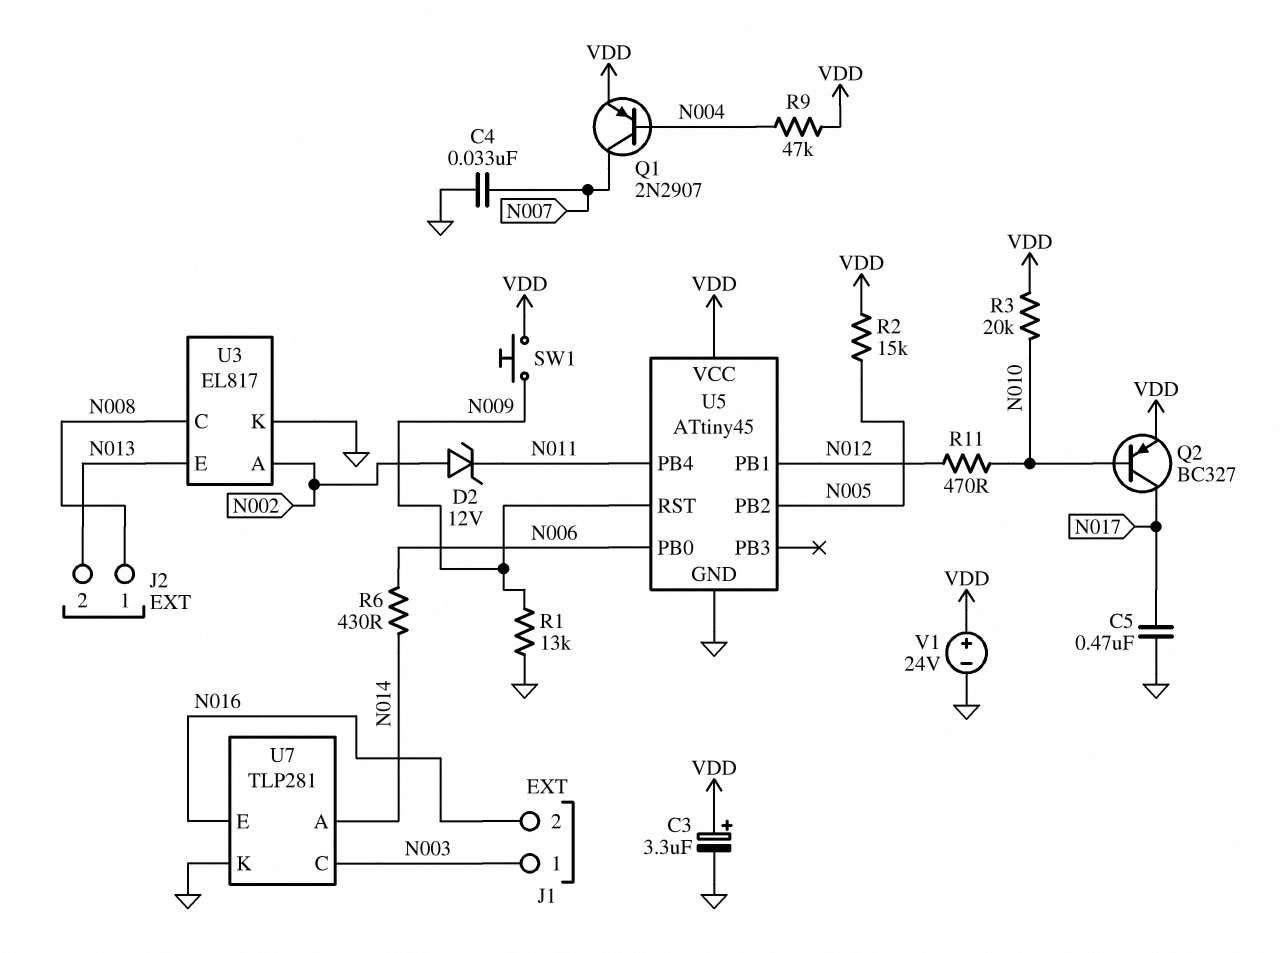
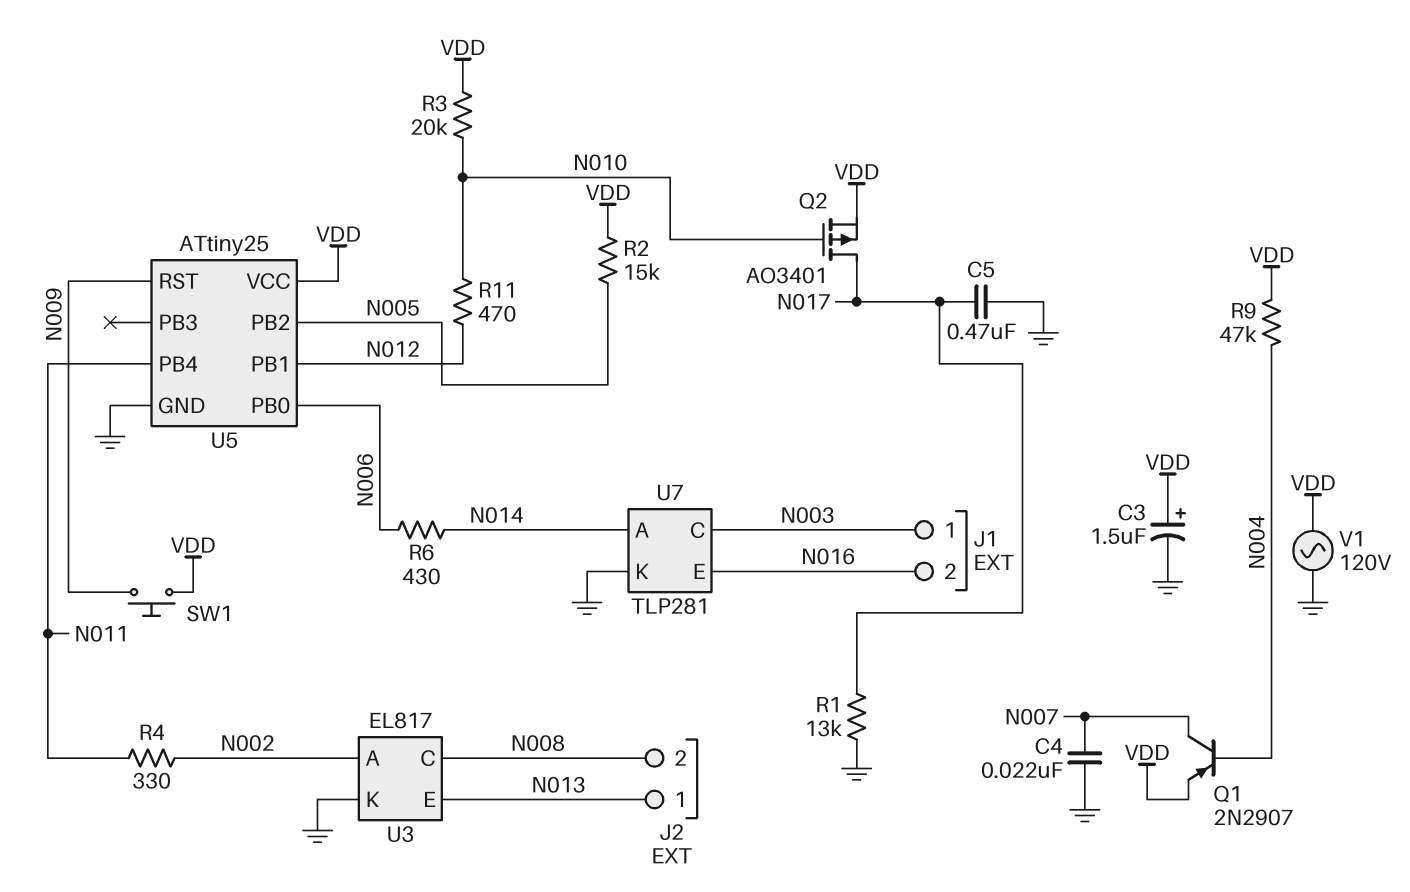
C3: 3.3uF (plus VDD, minus GND) -> 1.5uF (plus VDD, minus GND)
C4: 33nF (GND, N007) -> 22nF (GND, N007)
D2: zener 12V (A N002, K N011) -> none
J2 pin 1: N008 -> N013
J2 pin 2: N013 -> N008
Q2: PNP BC327 (B N010, C N017, E VDD) -> PMOS AO3401 (G N010, D N017, S VDD)
R1: 13k (GND, N009) -> 13k (GND, N017)
R4: none -> 330 (N002, N011)
U5: ATtiny45 -> ATtiny25
V1: 24V (plus VDD, minus GND) -> AC 120V (GND, VDD)

